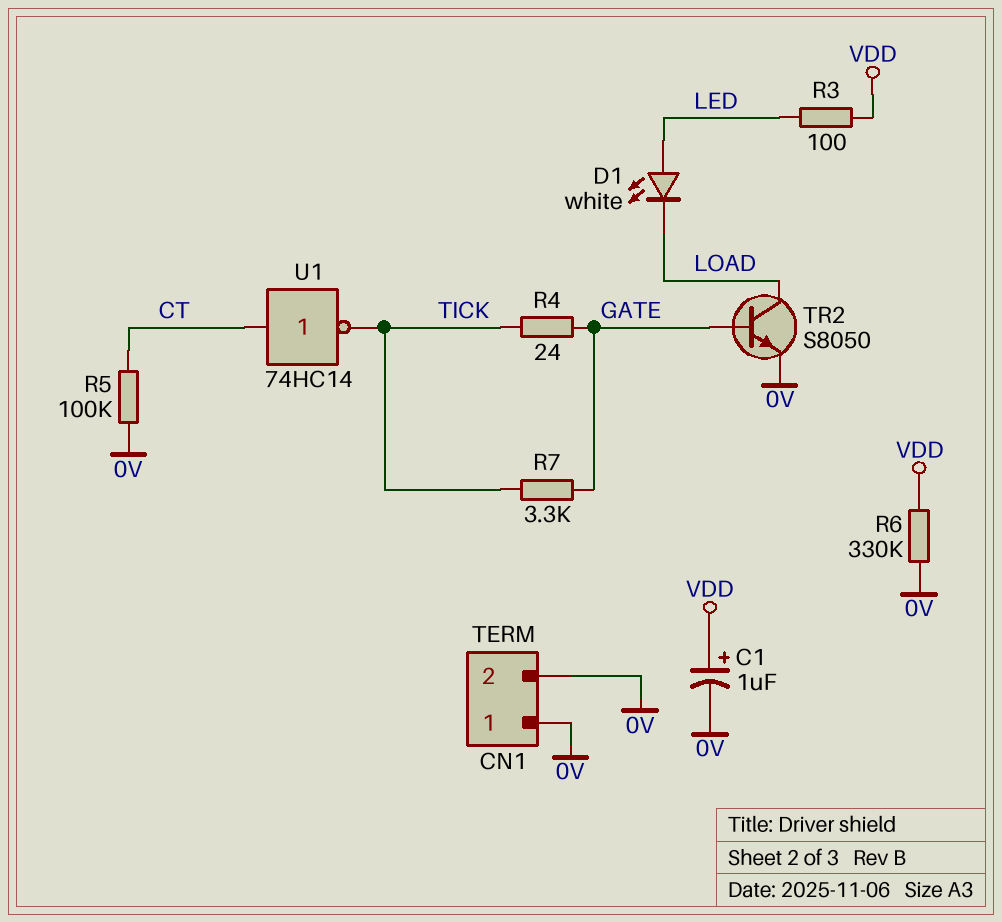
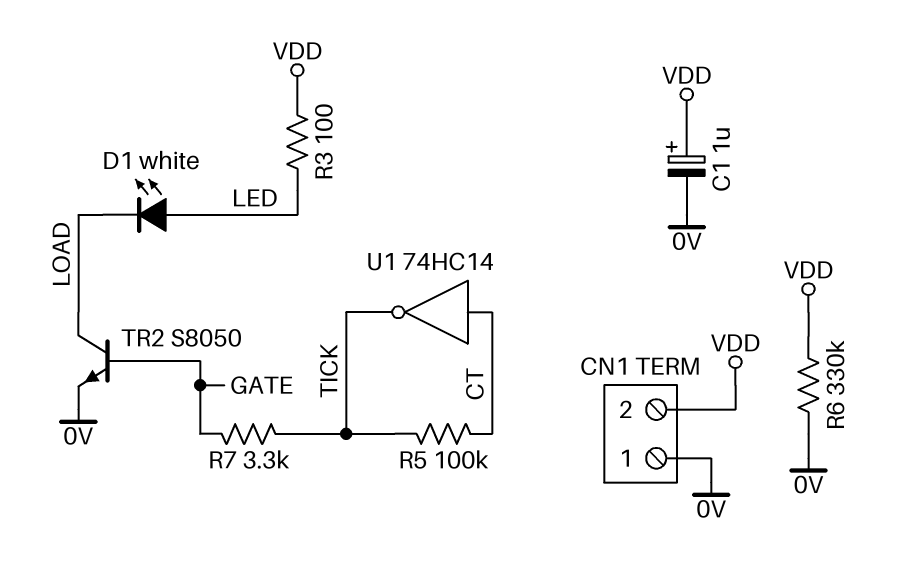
CN1 pin 2: 0V -> VDD
R4: 24 (GATE, TICK) -> none
R5: 100k (0V, CT) -> 100k (CT, TICK)

